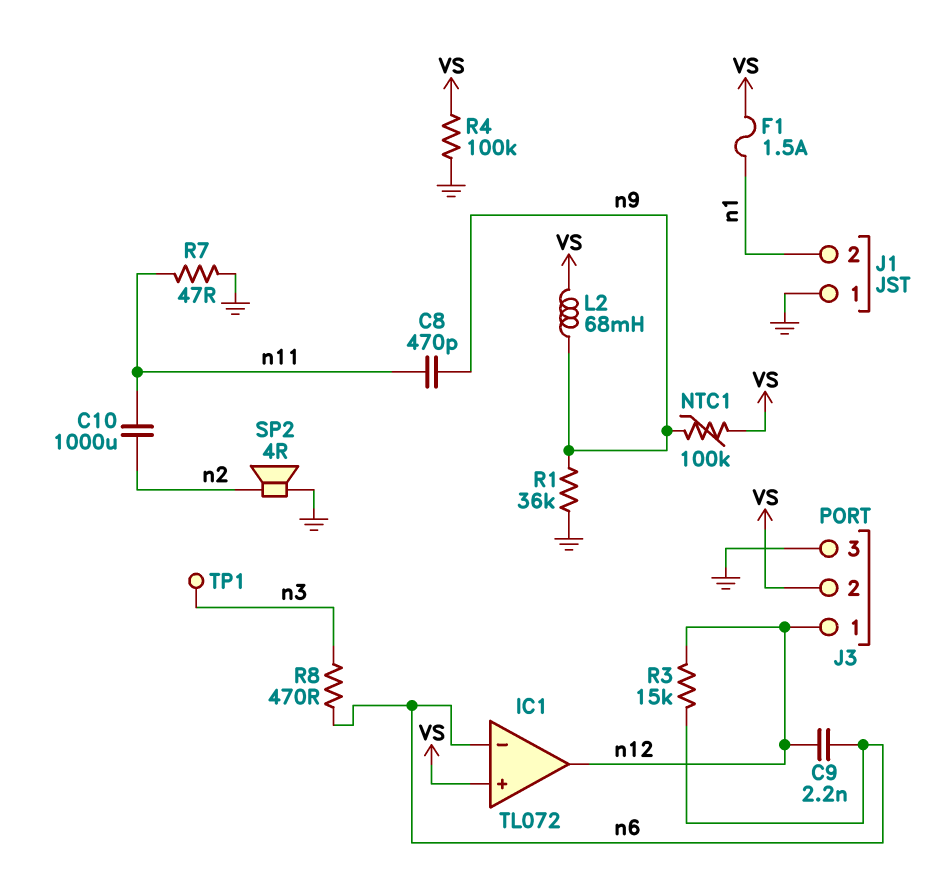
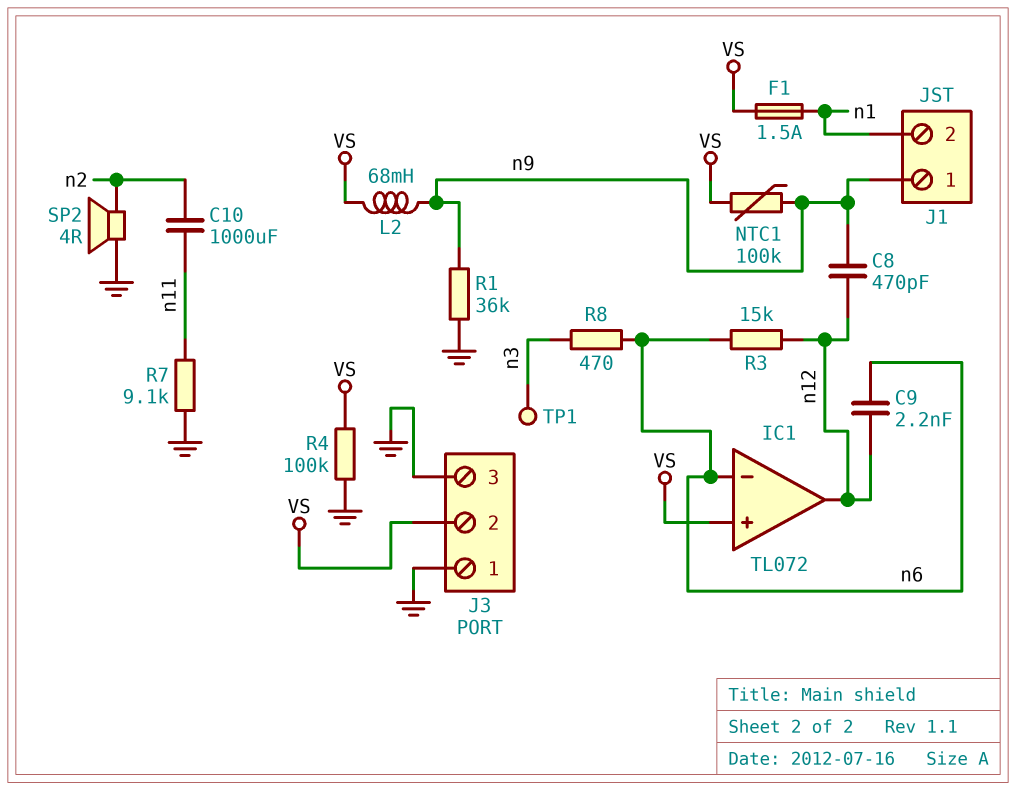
C8: 470pF (n9, n11) -> 470pF (n9, n12)
J1 pin 1: GND -> n9
J3 pin 1: n12 -> GND
R7: 47 (GND, n11) -> 9.1k (GND, n11)

